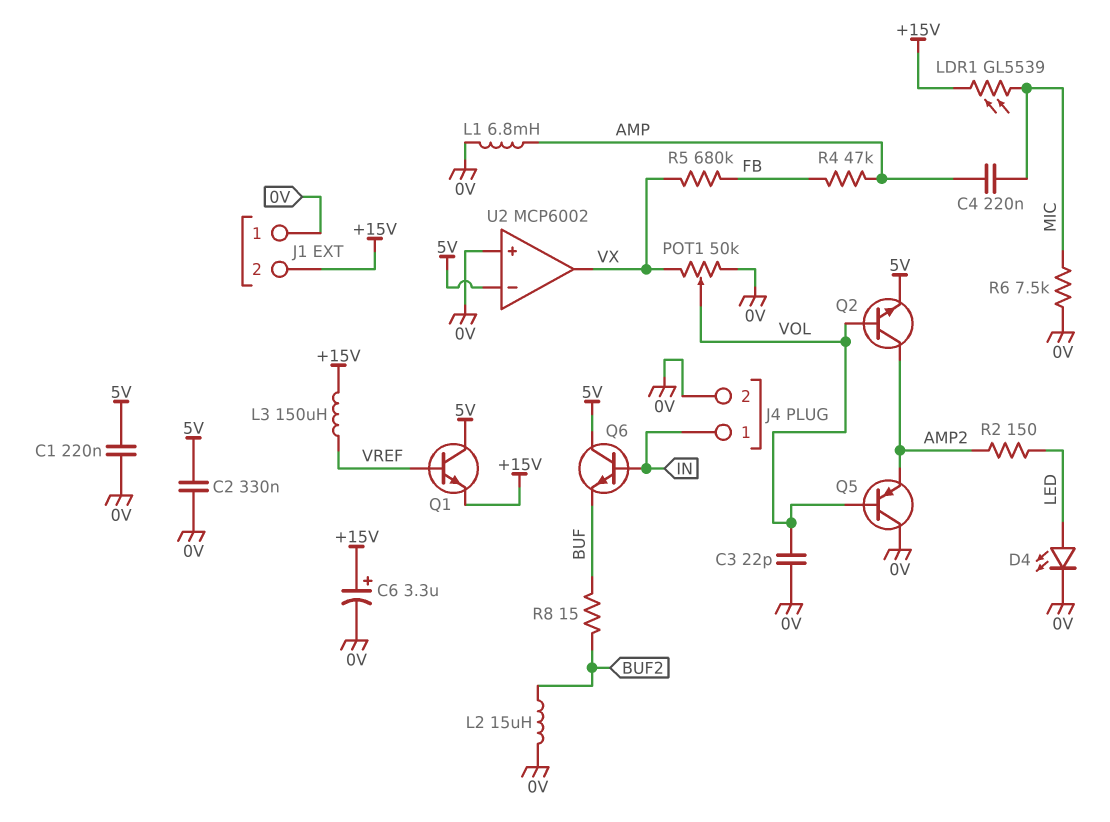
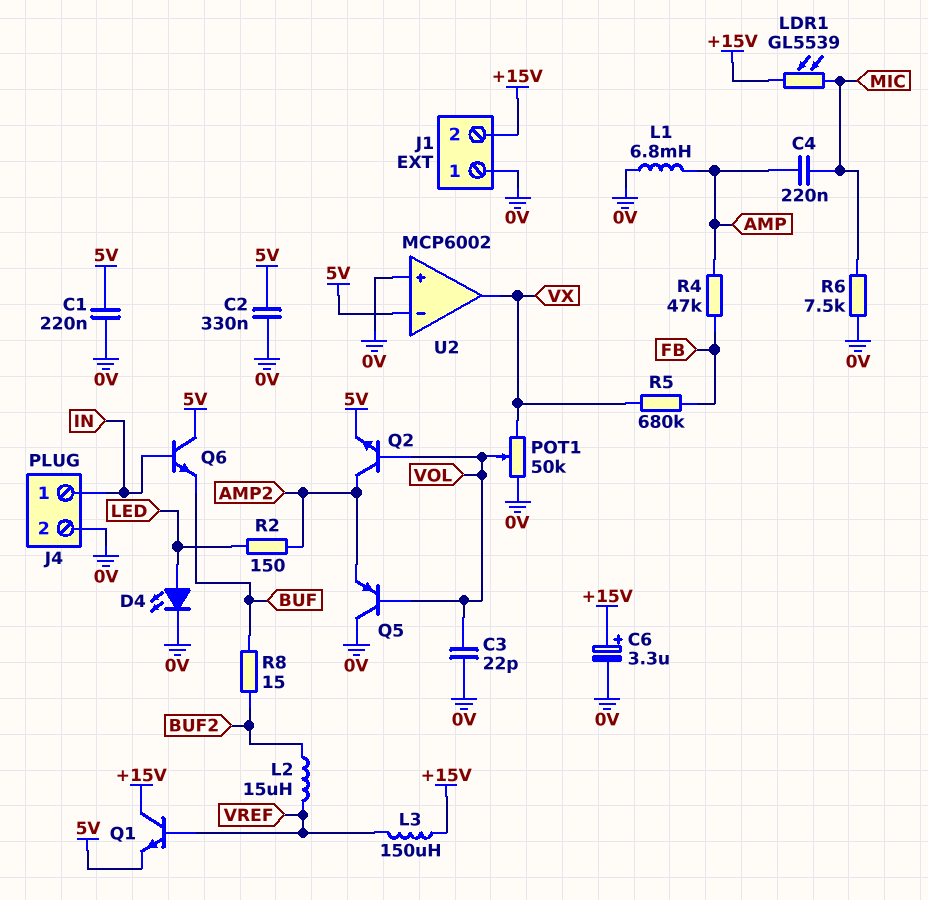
L2: 15uH (0V, BUF2) -> 15uH (BUF2, VREF)
Q1: NPN (B VREF, C 5V, E +15V) -> NPN (B VREF, C +15V, E 5V)

